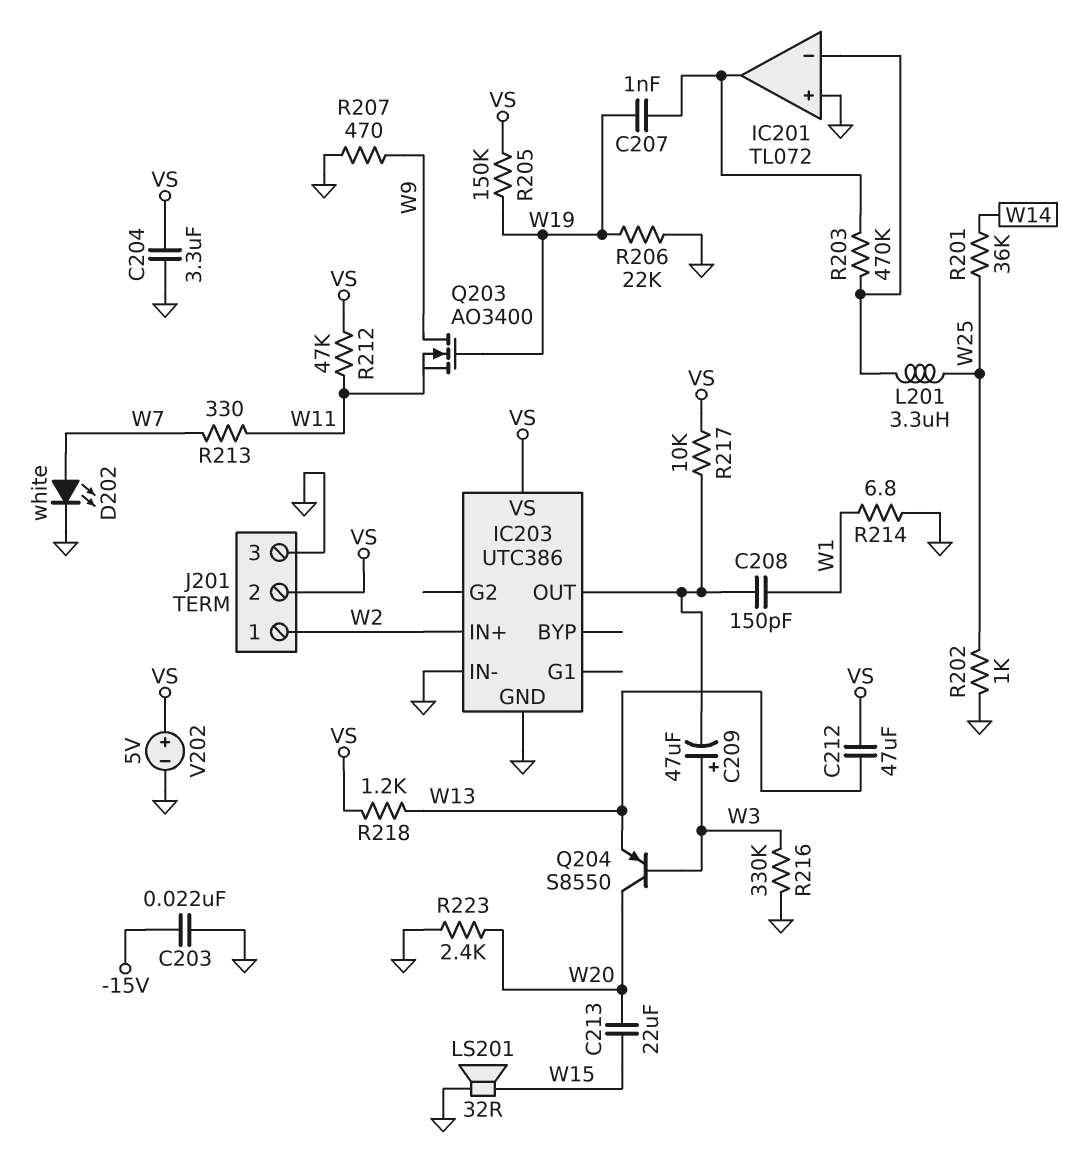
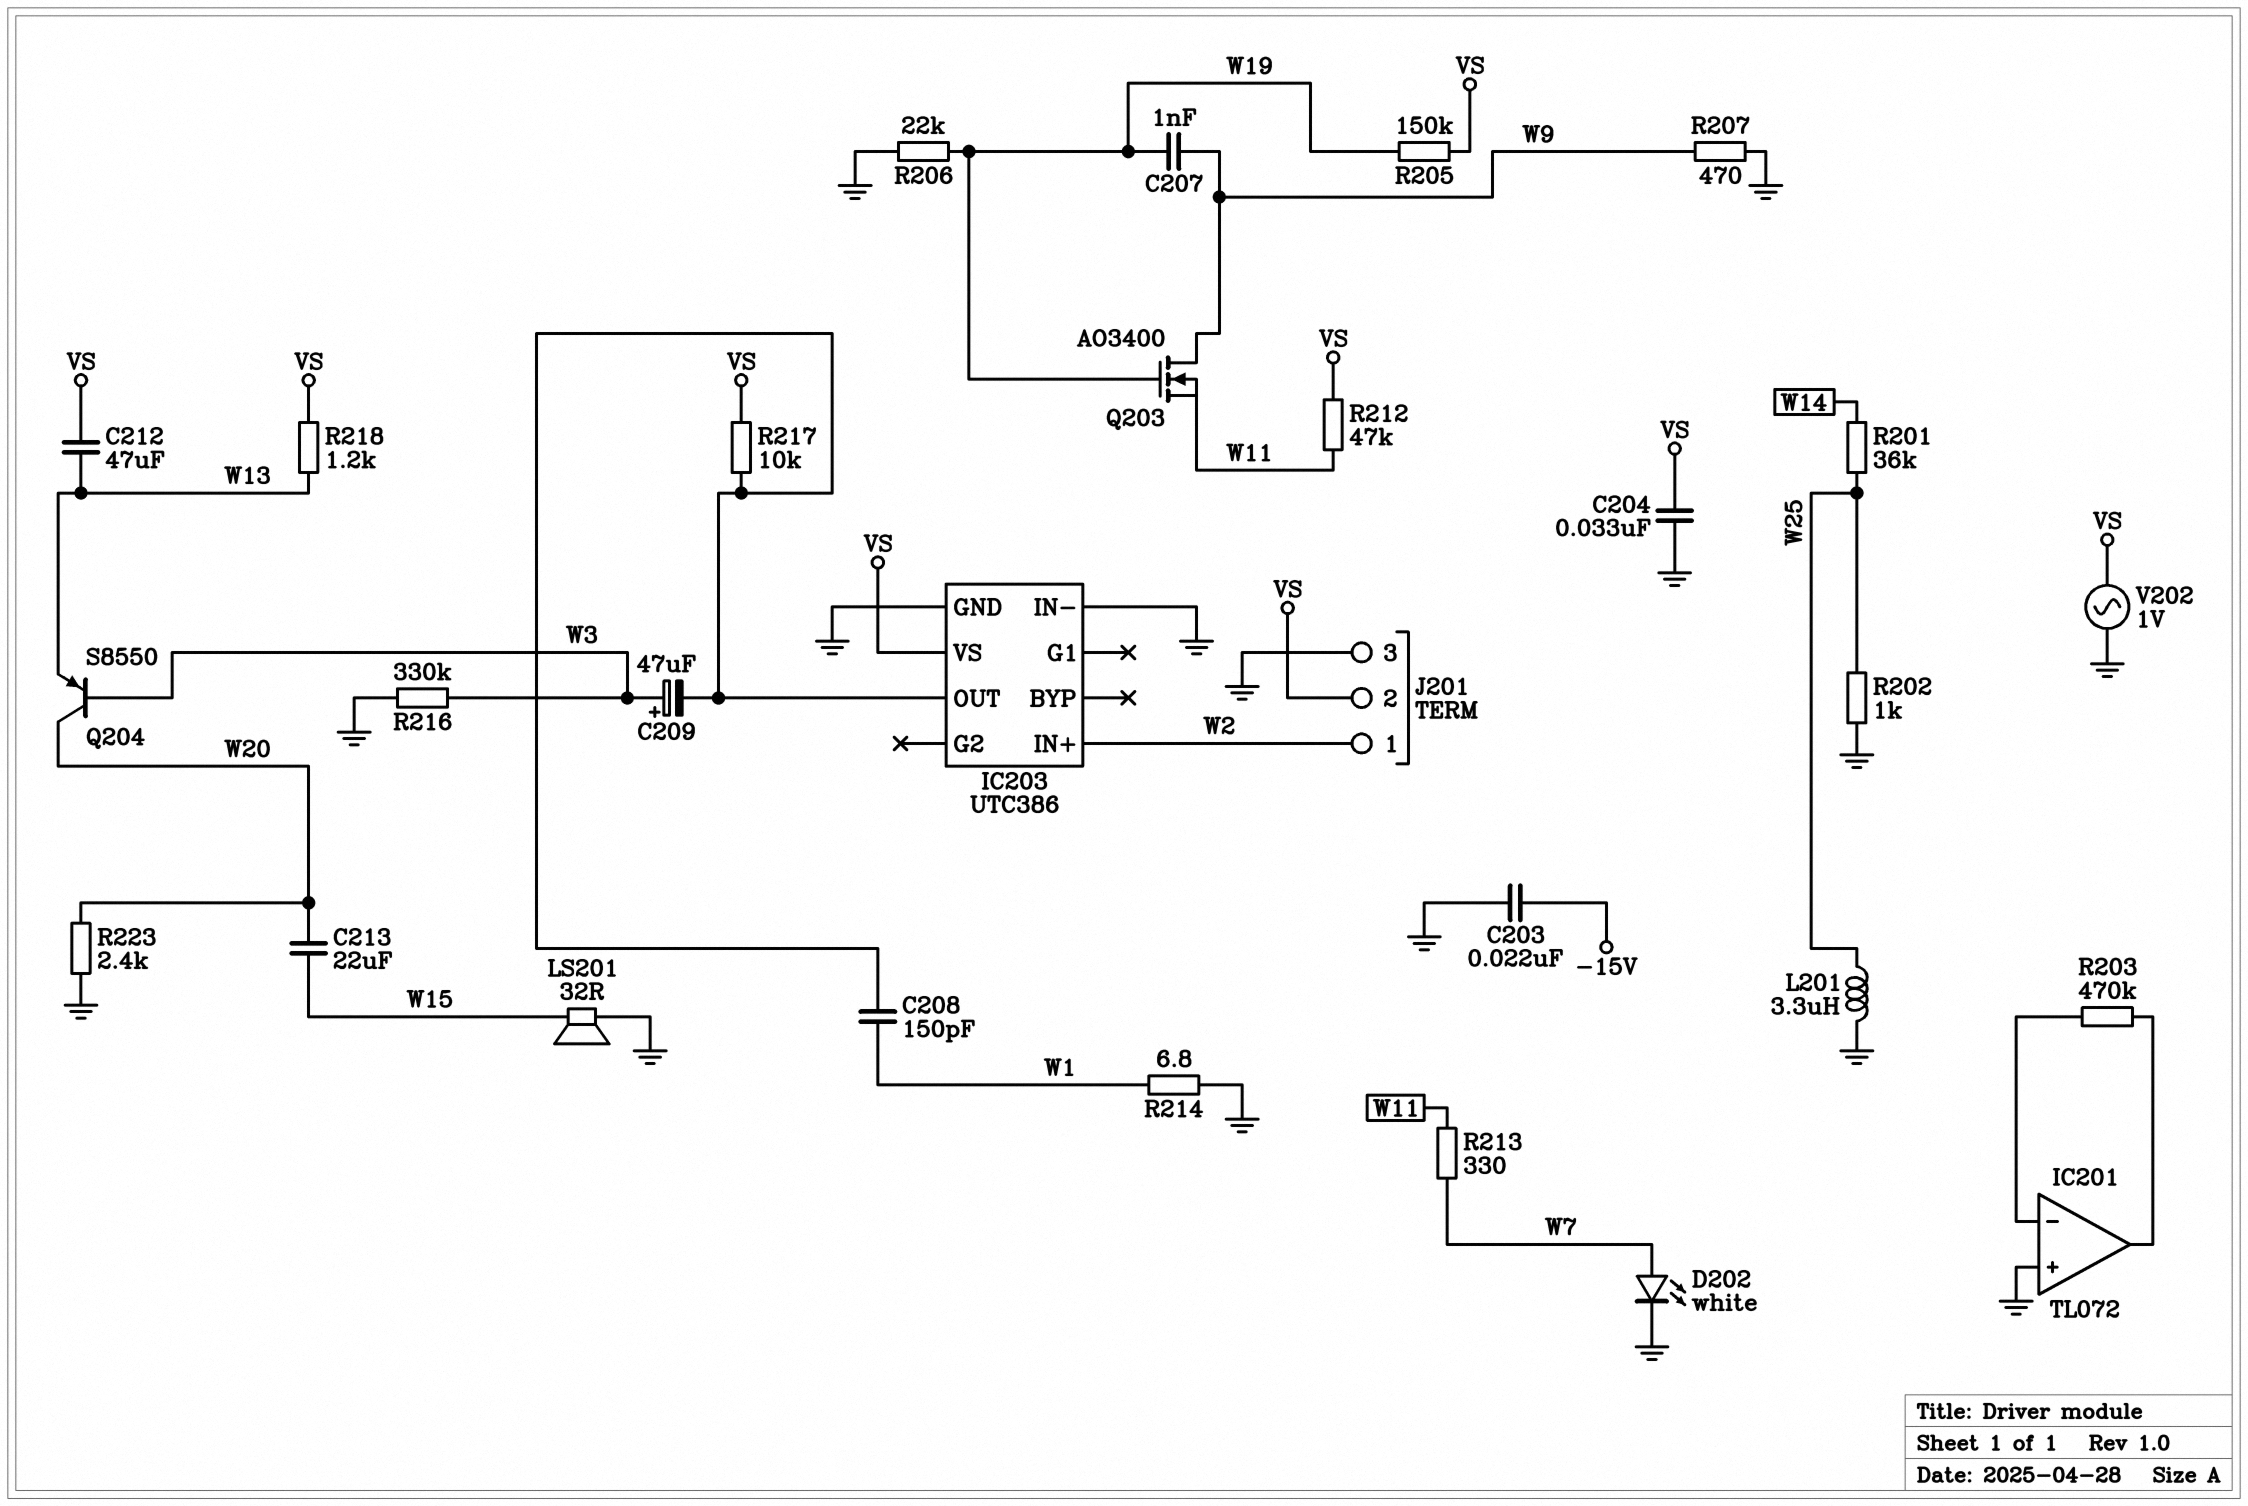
C204: 3.3uF (GND, VS) -> 33nF (GND, VS)
C207: 1nF (IC201/out, W19) -> 1nF (W9, W19)
L201: 3.3uH (IC201/in-, W25) -> 3.3uH (GND, W25)
V202: 5V (plus VS, minus GND) -> AC 1V (GND, VS)

